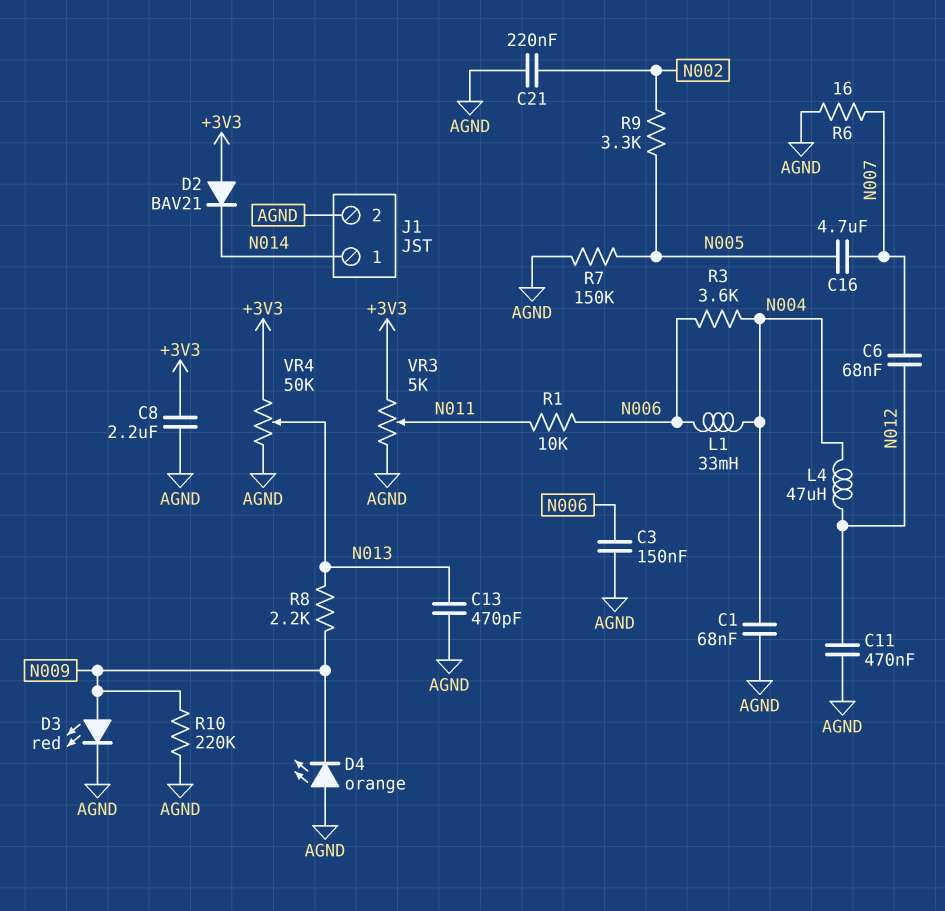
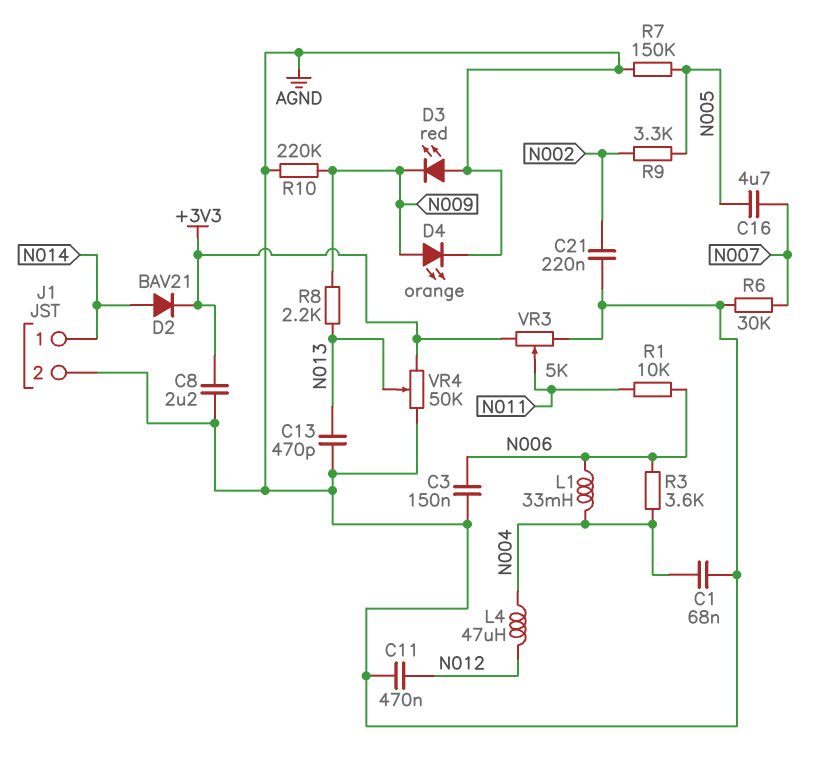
C6: 68nF (N007, N012) -> none
D2: diode BAV21 (A +3V3, K N014) -> diode BAV21 (A N014, K +3V3)
D3: LED red (A N009, K AGND) -> LED red (A AGND, K N009)
D4: LED orange (A AGND, K N009) -> LED orange (A N009, K AGND)
R6: 16 (AGND, N007) -> 30k (AGND, N007)

